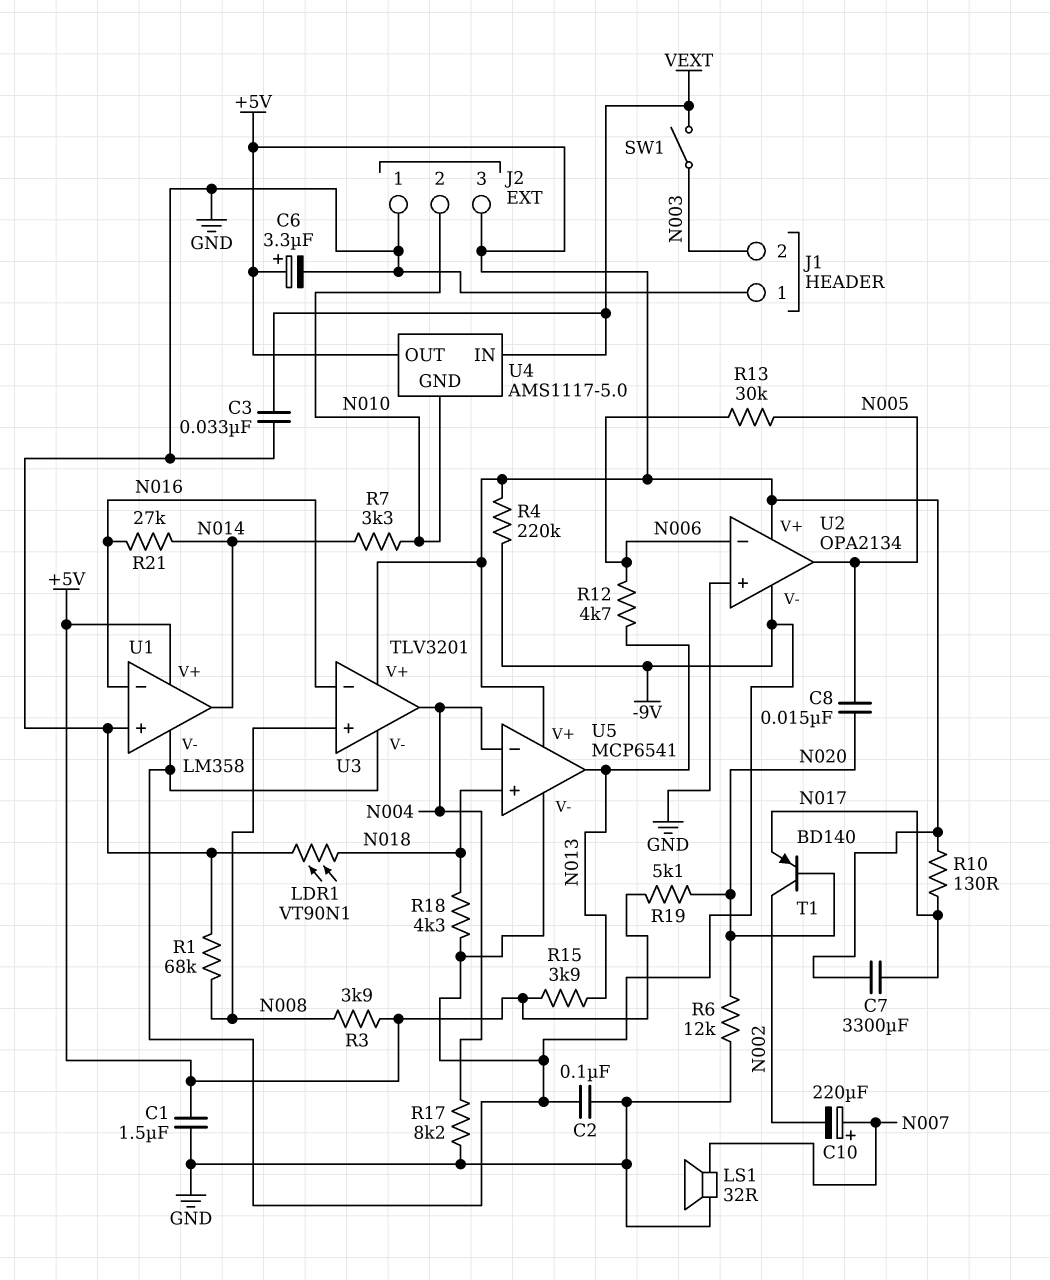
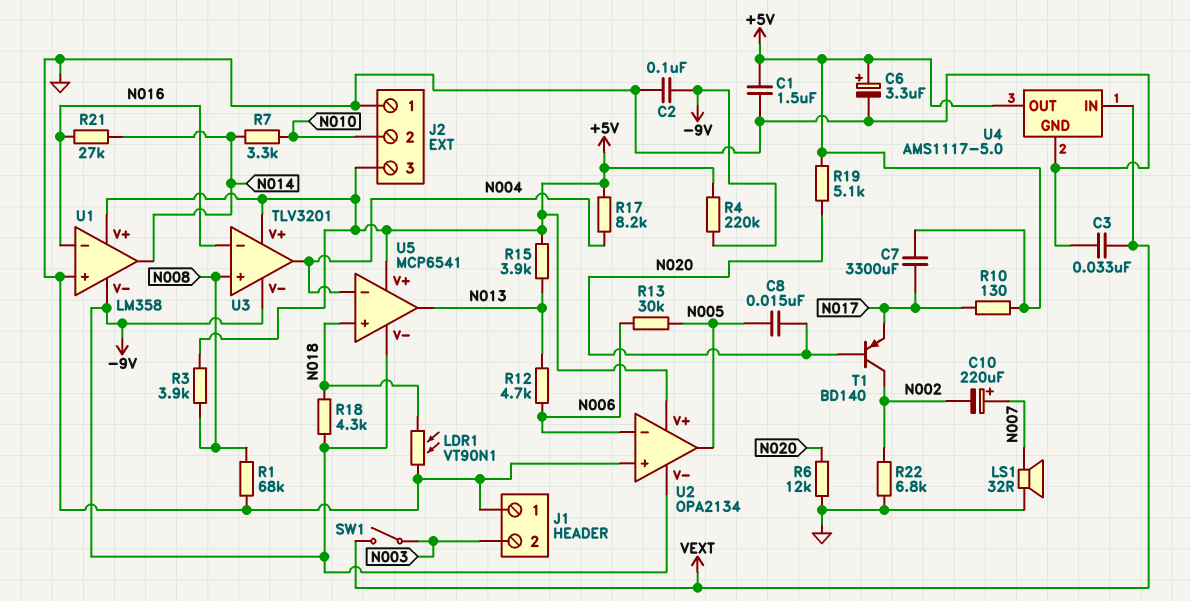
R17: 8.2k (GND, N004) -> 8.2k (+5V, N004)
R22: none -> 6.8k (GND, N002)
U4 pin GND: N010 -> GND

